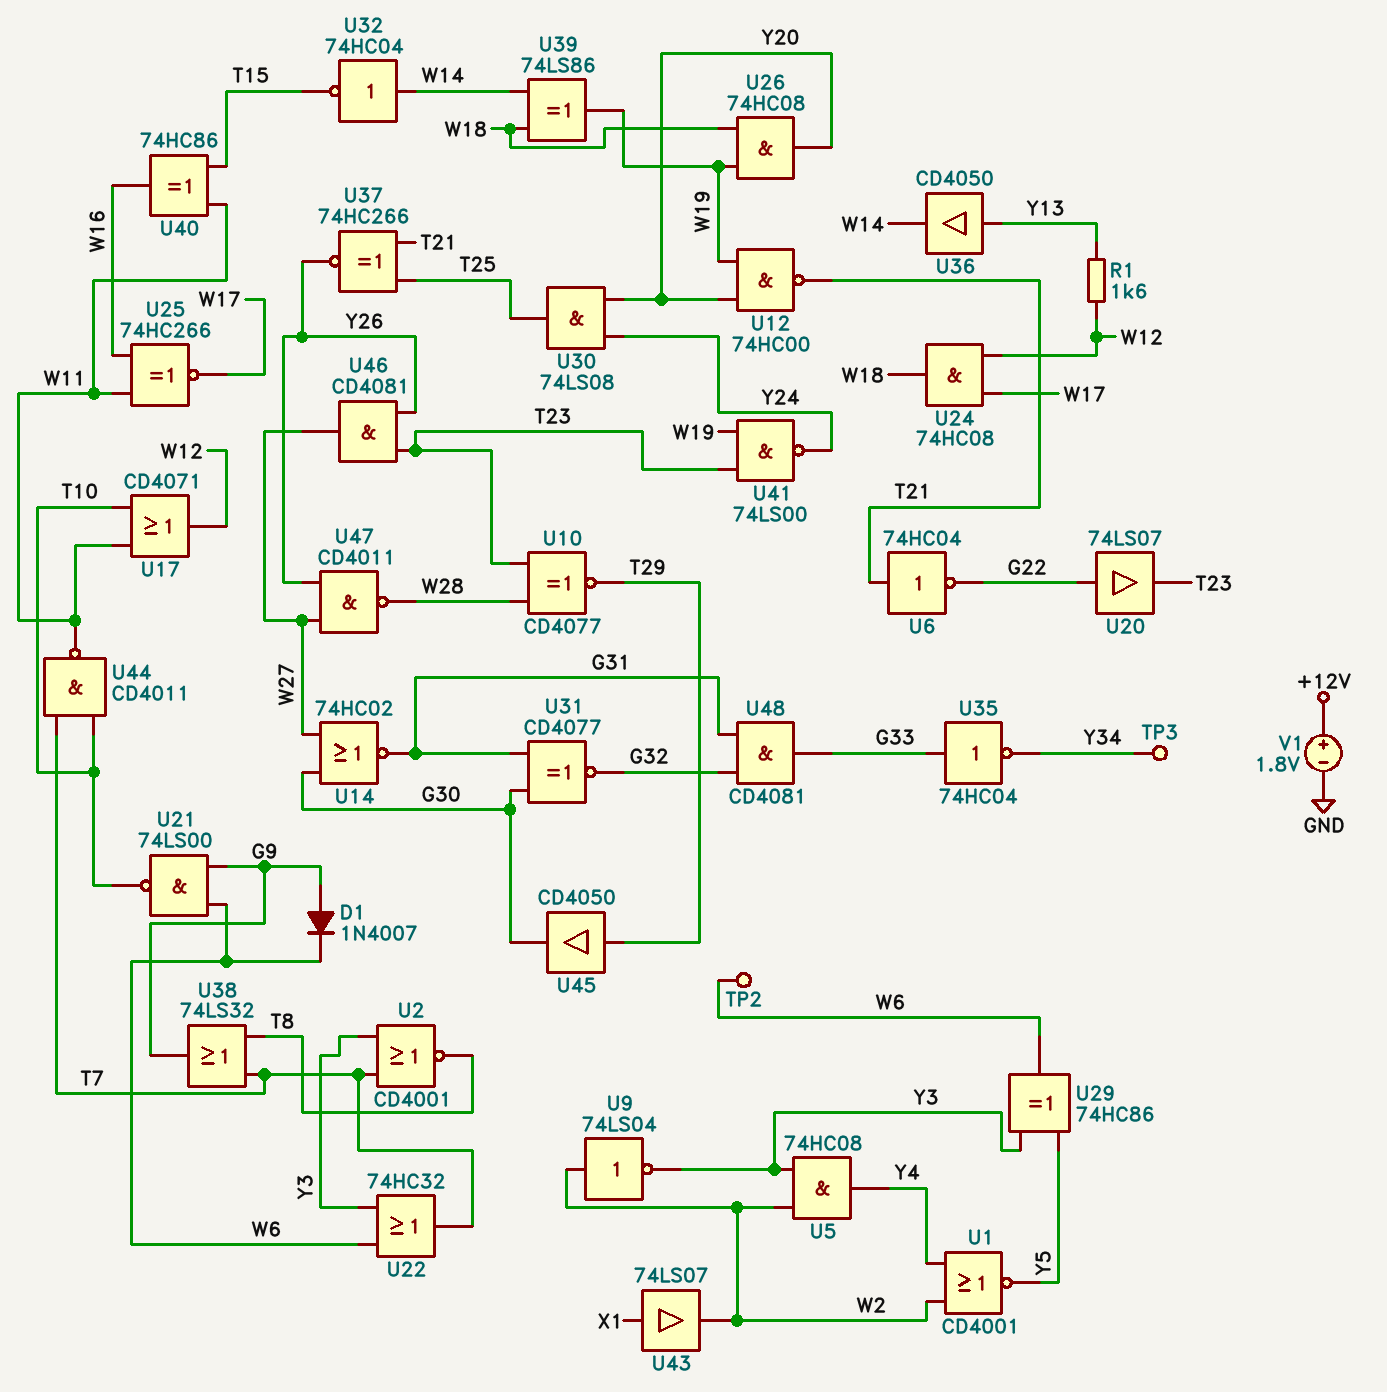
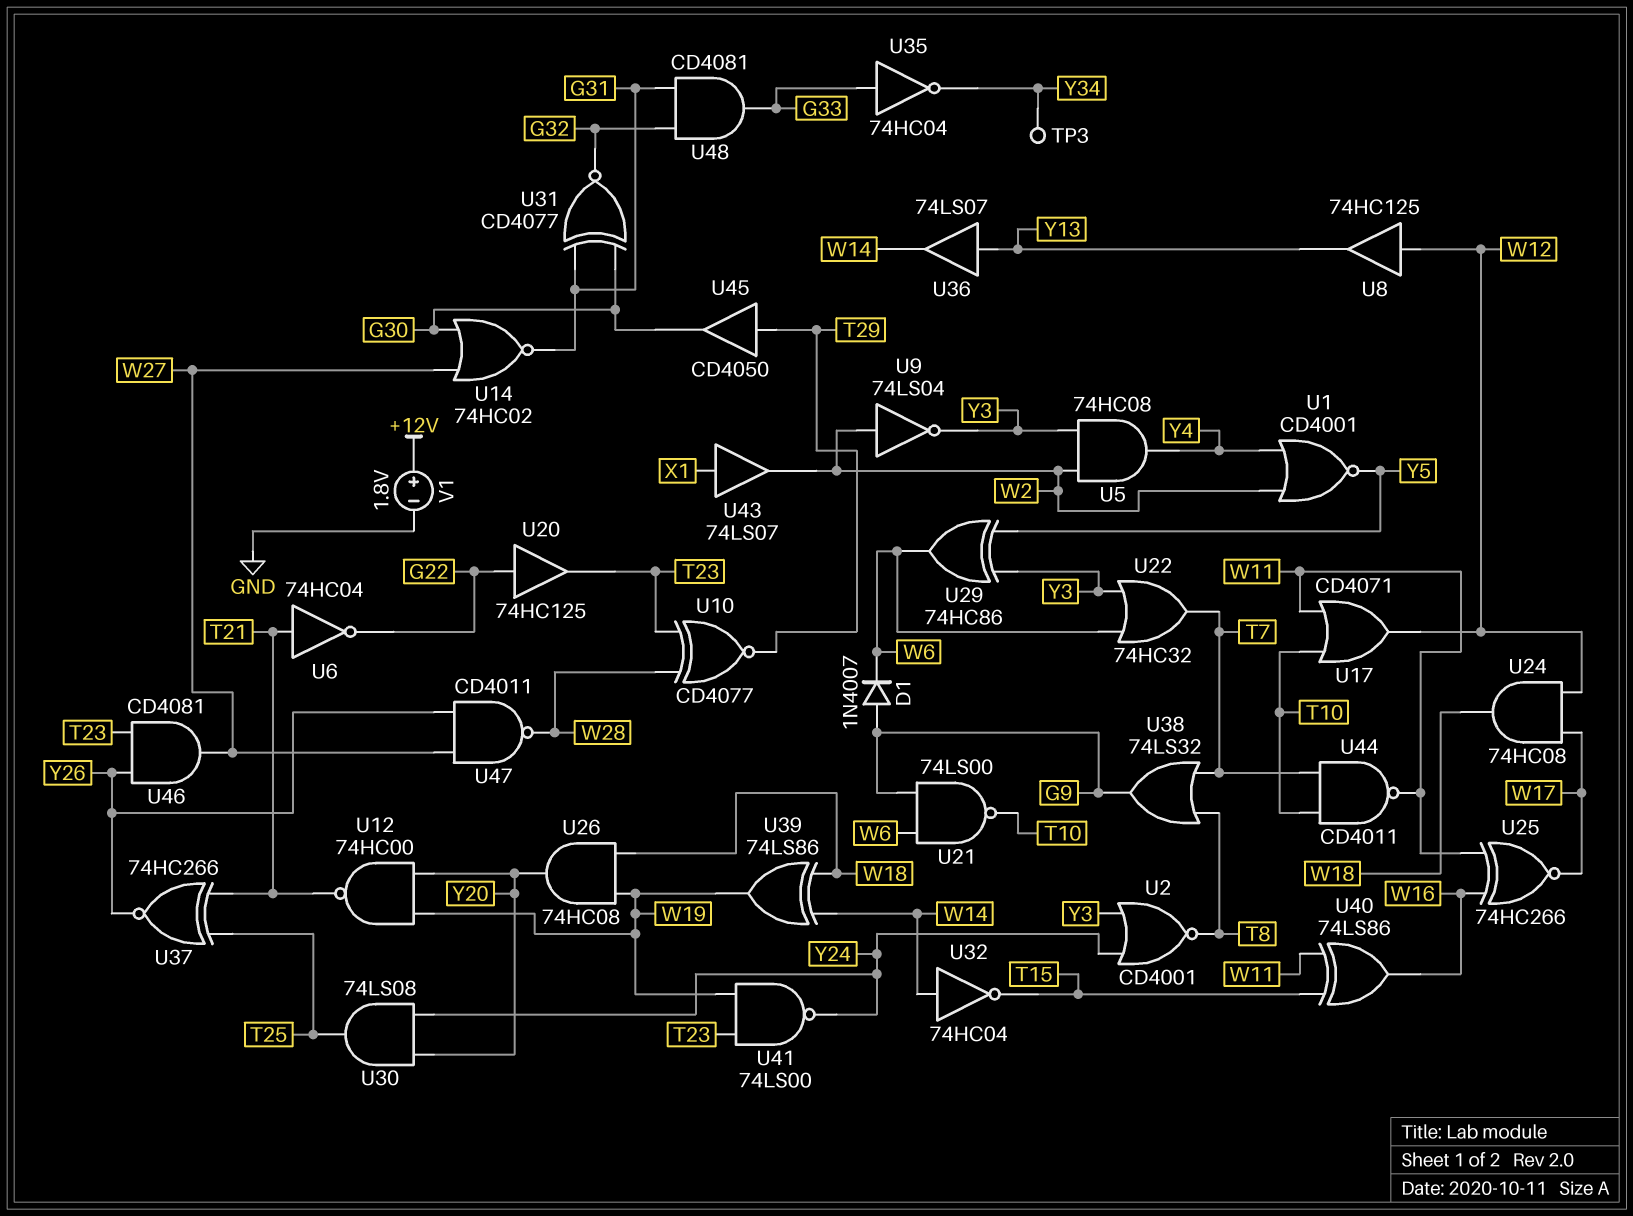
R1: 1.6k (W12, Y13) -> none
TP2: test point (W6) -> none
U2: NOR CD4001 (in T7, in Y3, out T8) -> NOR CD4001 (in Y3, in Y24, out T8)
U8: none -> buffer 74HC125 (in W12, out Y13)
U20: buffer 74LS07 (in G22, out T23) -> buffer 74HC125 (in G22, out T23)
U36: buffer CD4050 (in Y13, out W14) -> buffer 74LS07 (in Y13, out W14)
U40: XOR 74HC86 (in T15, in W11, out W16) -> XOR 74LS86 (in T15, in W11, out W16)

